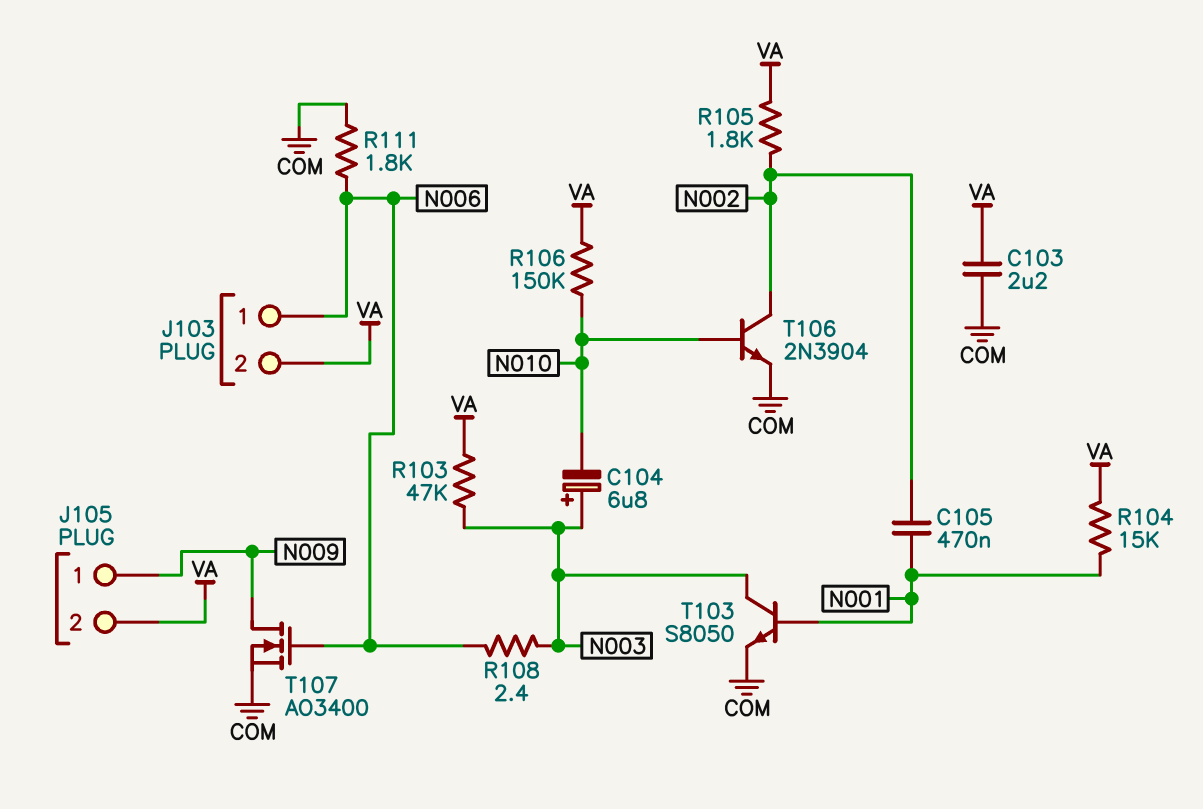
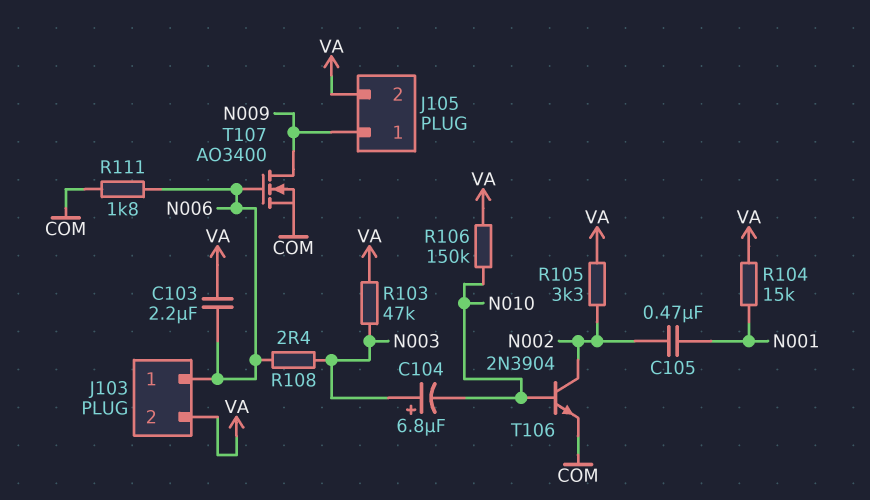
C103: 2.2uF (COM, VA) -> 2.2uF (N006, VA)
R105: 1.8k (N002, VA) -> 3.3k (N002, VA)
T103: NPN S8050 (B N001, C N003, E COM) -> none

